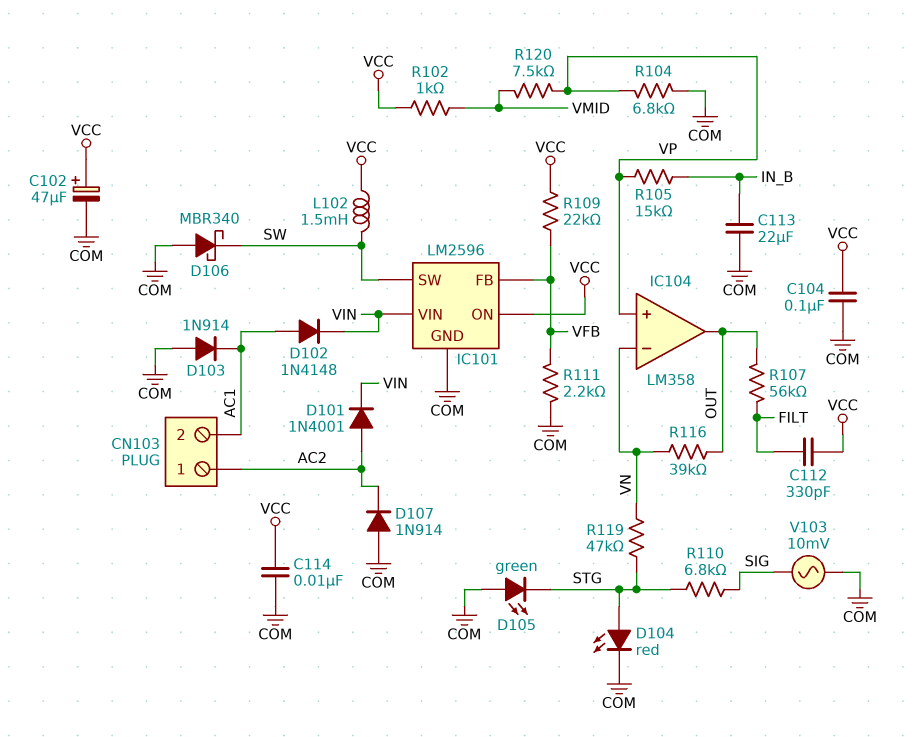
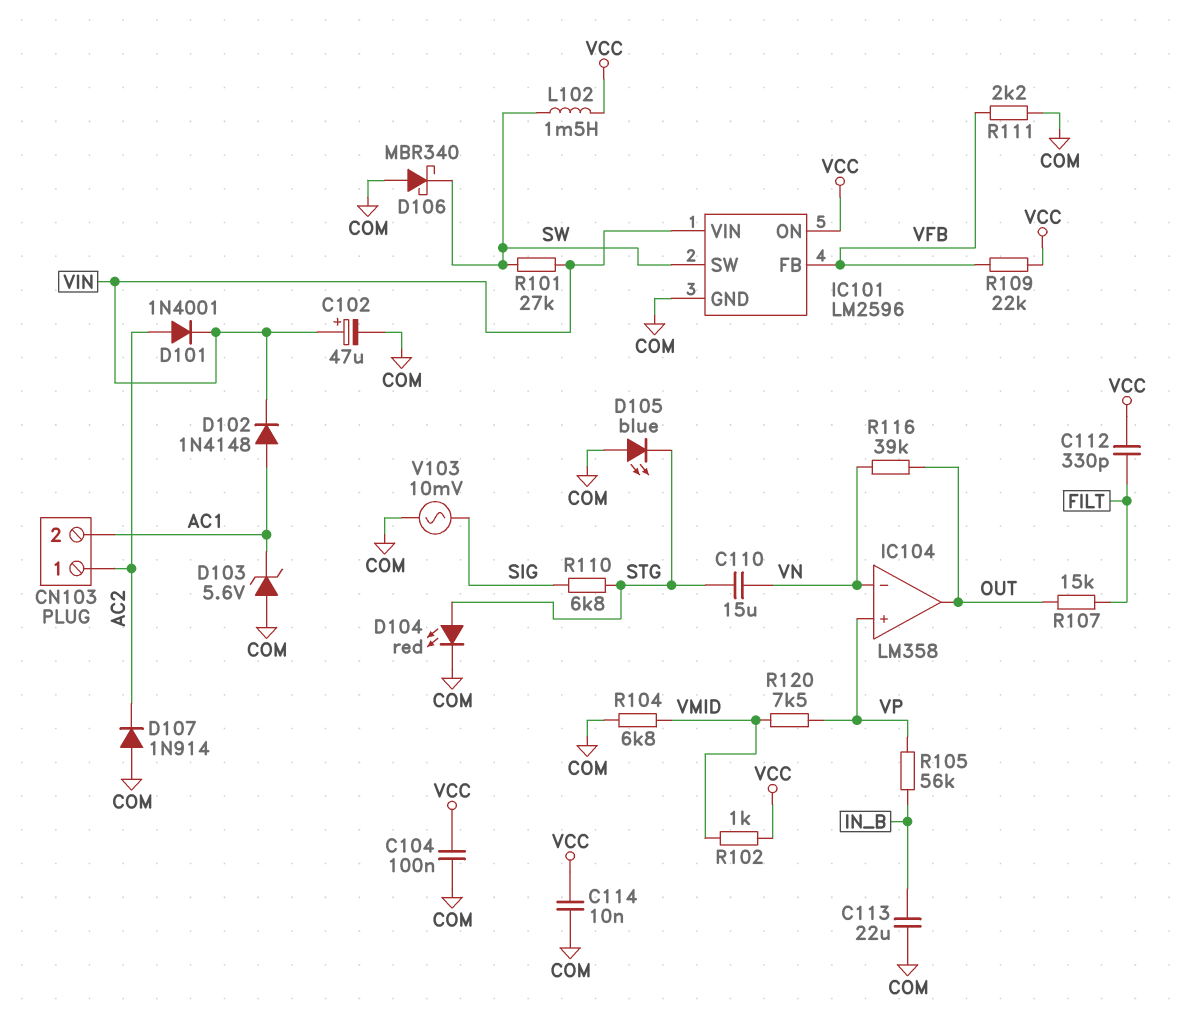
C102: 47uF (plus VCC, minus COM) -> 47uF (plus VIN, minus COM)
C110: none -> 15uF (STG, VN)
D103: diode 1N914 (A COM, K AC1) -> zener 5.6V (A COM, K AC1)
D105: LED green (A COM, K STG) -> LED blue (A COM, K STG)
R101: none -> 27k (SW, VIN)
R104: 6.8k (COM, VP) -> 6.8k (COM, VMID)
R105: 15k (IN_B, VP) -> 56k (IN_B, VP)
R107: 56k (FILT, OUT) -> 15k (FILT, OUT)
R119: 47k (STG, VN) -> none

